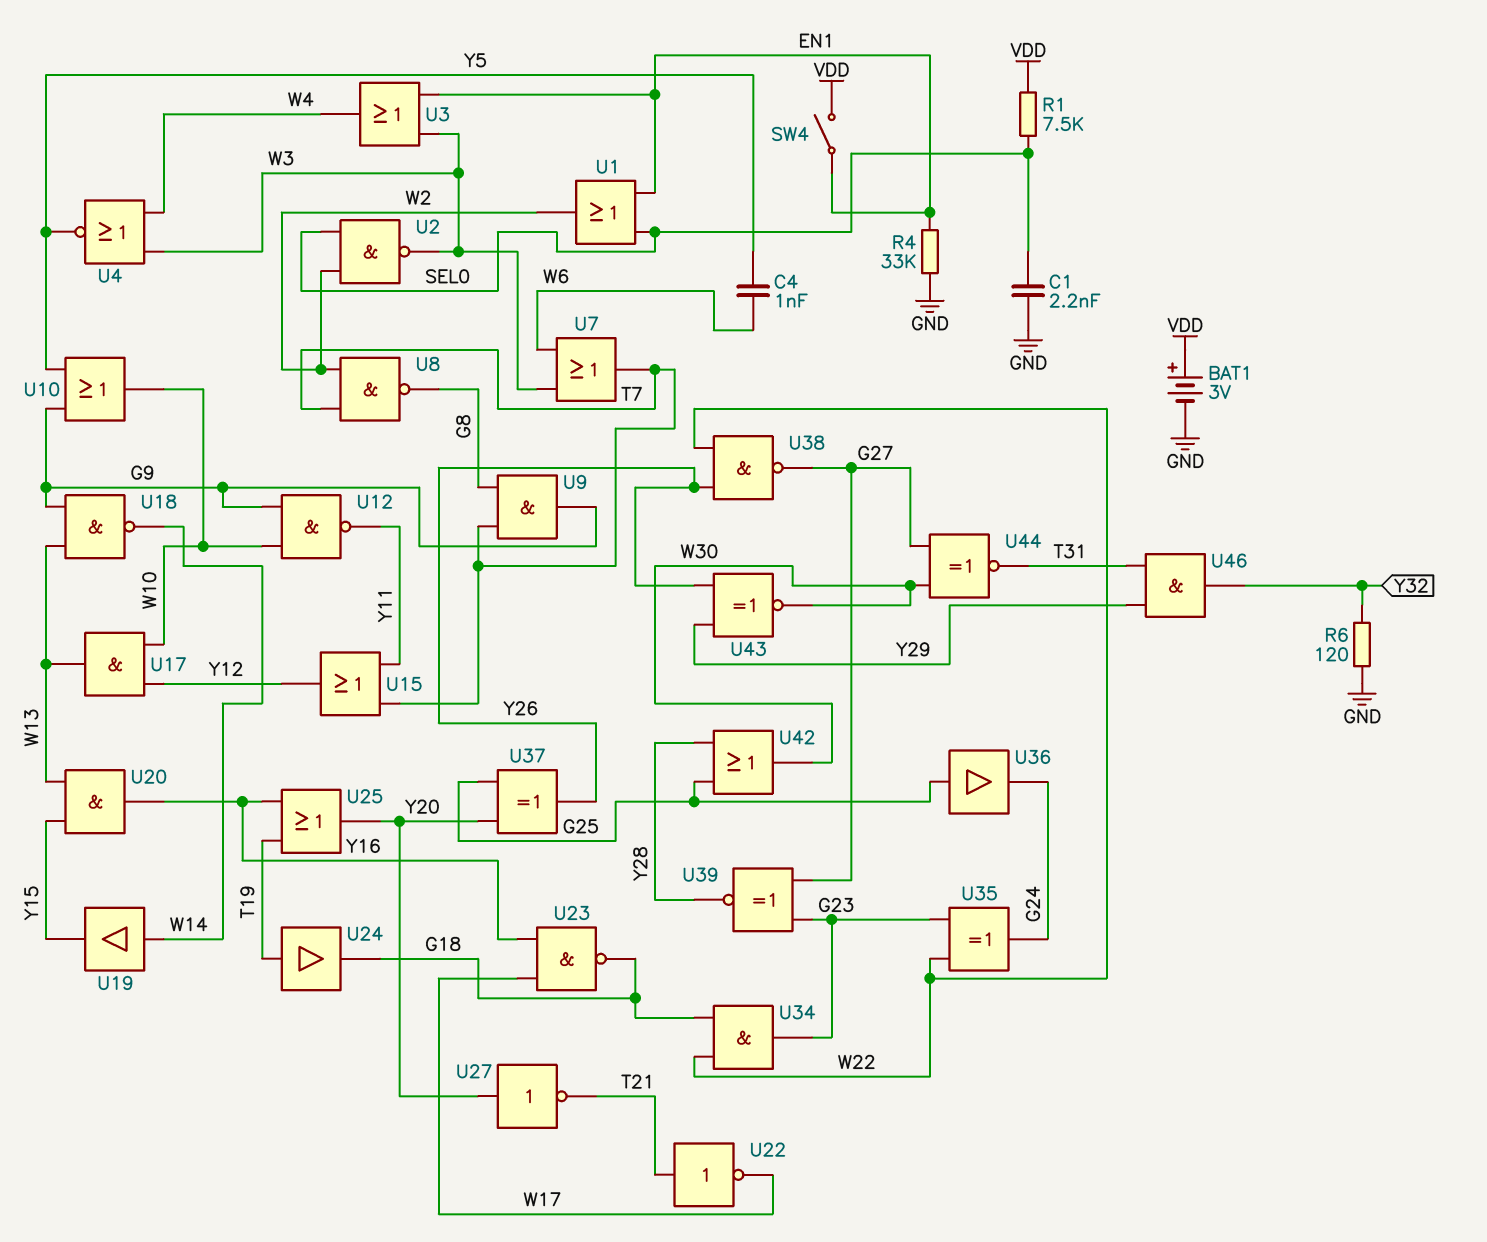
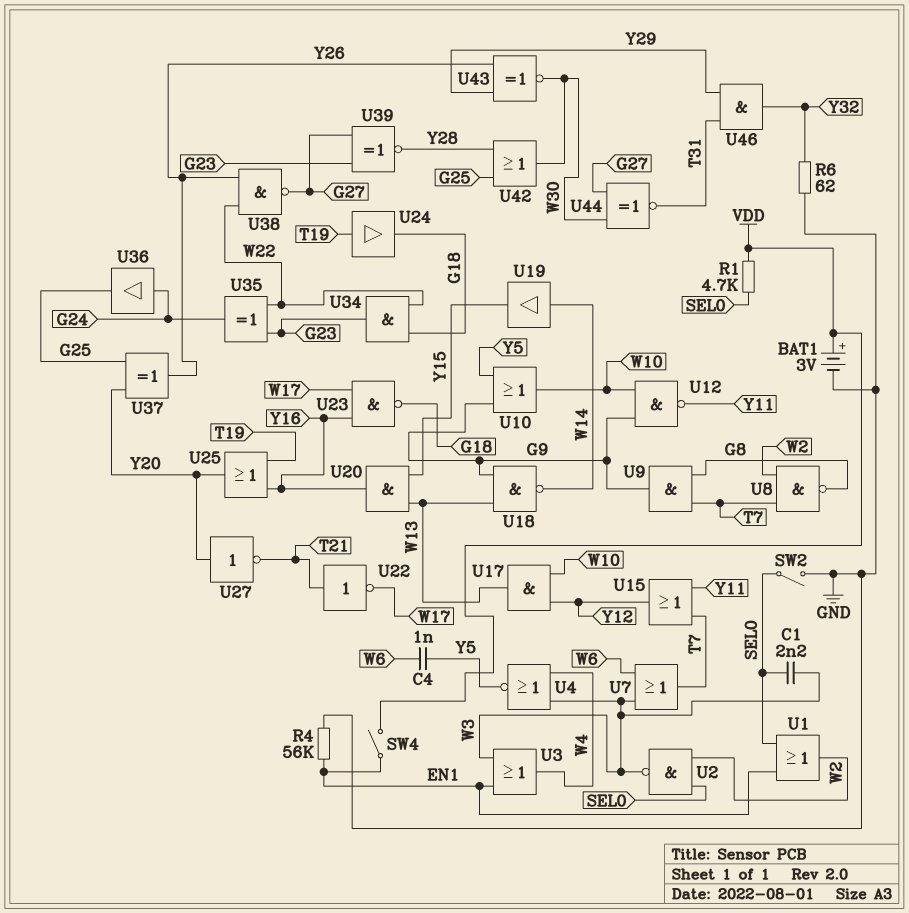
C1: 2.2nF (GND, SEL0) -> 2.2nF (SEL0, W3)
R1: 7.5k (SEL0, VDD) -> 4.7k (SEL0, VDD)
R4: 33k (EN1, GND) -> 56k (EN1, GND)
R6: 120 (GND, Y32) -> 62 (GND, Y32)
SW2: none -> switch (GND, SEL0)
U36: buffer (in G25, out G24) -> buffer (in G24, out G25)

